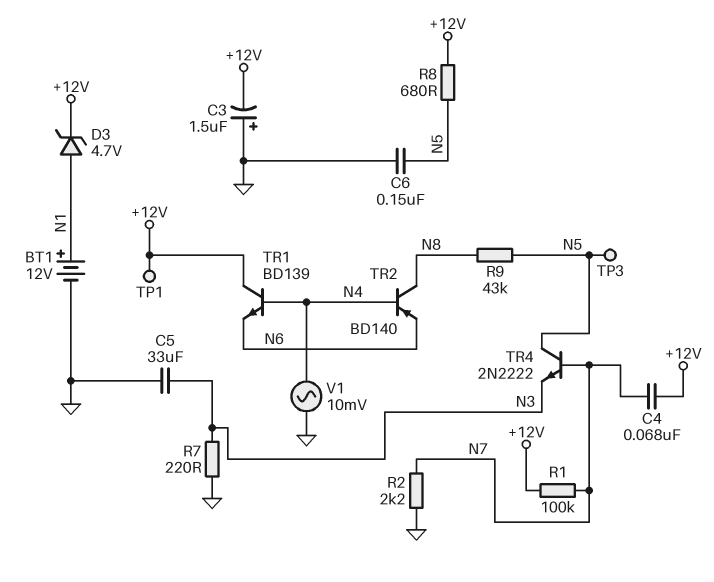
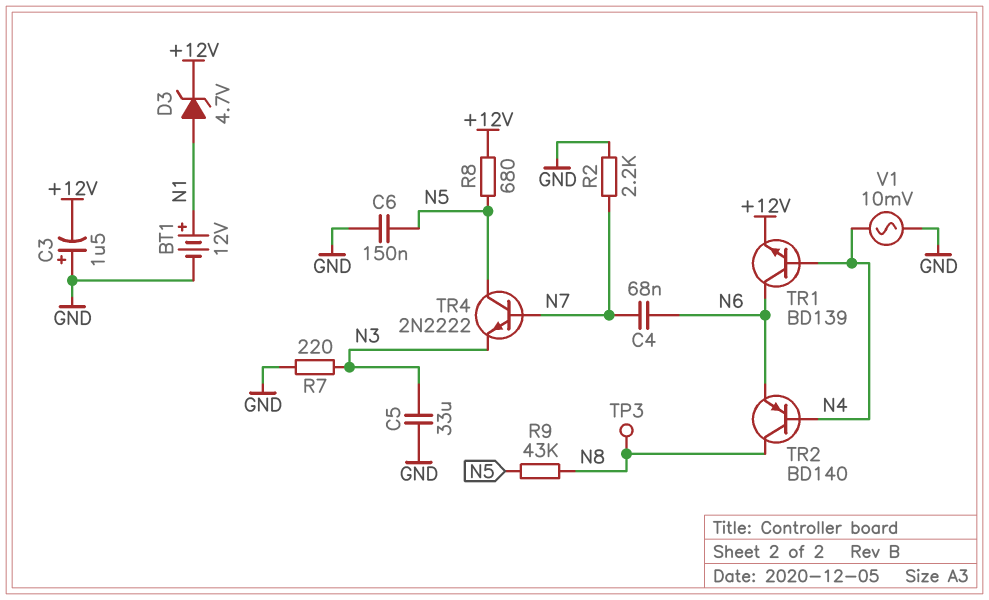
C4: 68nF (+12V, N7) -> 68nF (N6, N7)
R1: 100k (+12V, N7) -> none
TP1: test point (+12V) -> none
TP3: test point (N5) -> test point (N8)
TR1: NPN BD139 (B N4, C +12V, E N6) -> NPN BD139 (B N4, C N6, E +12V)

